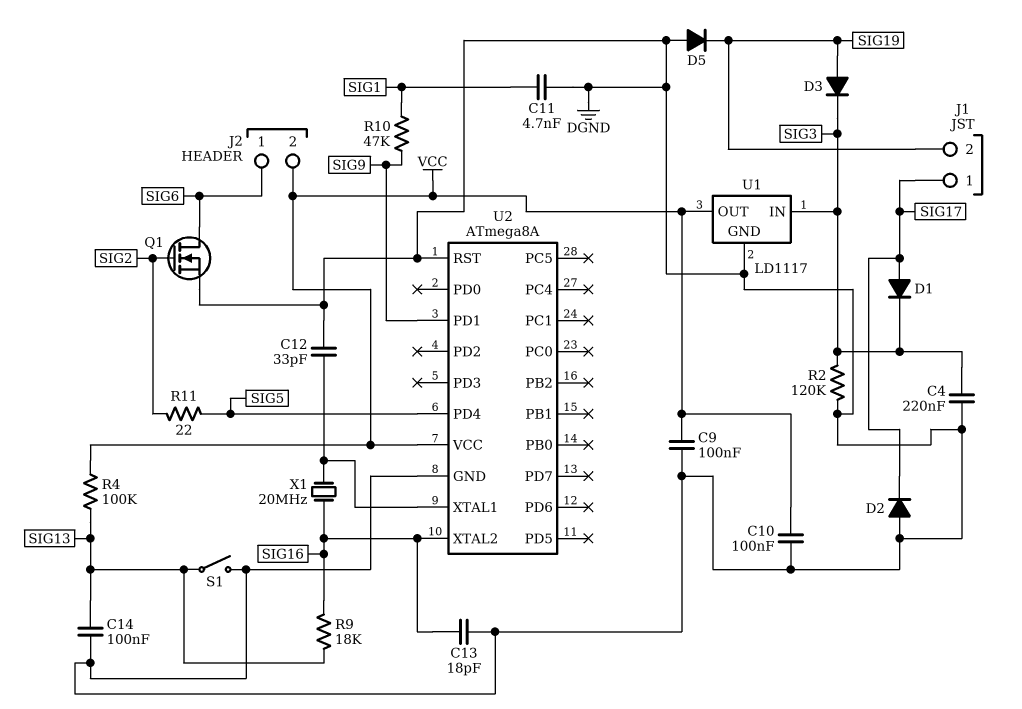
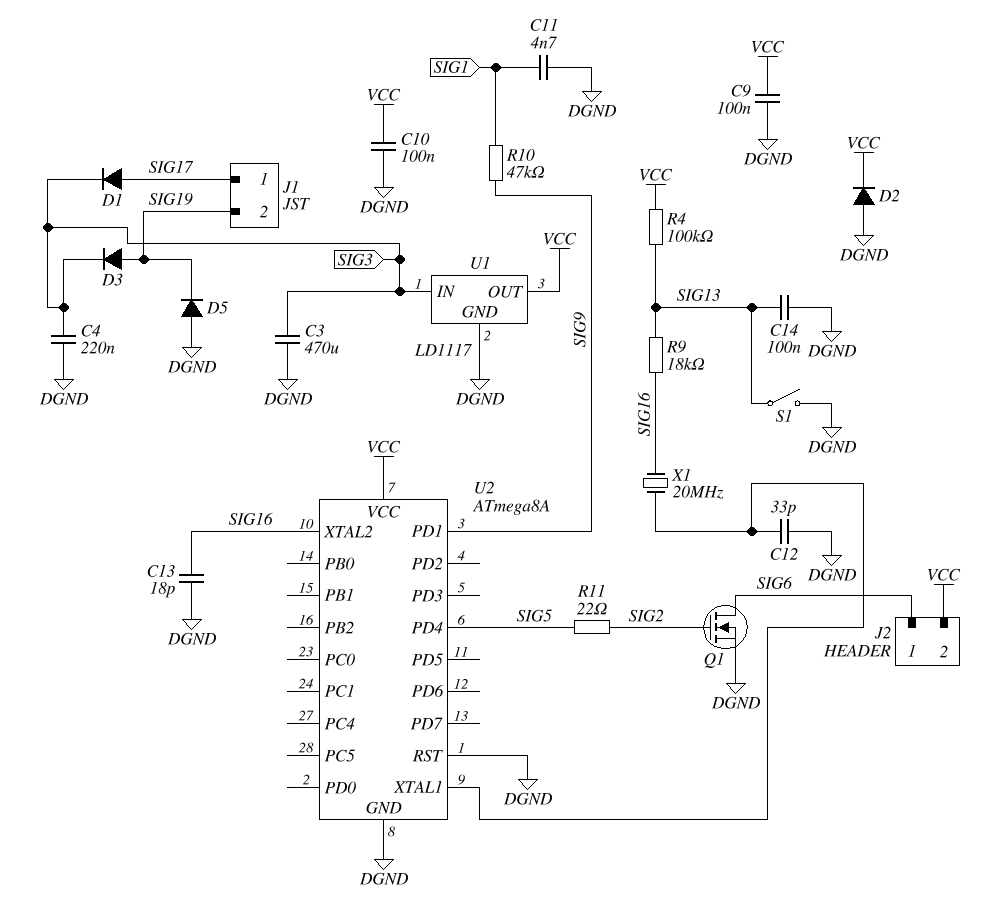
C3: none -> 470uF (DGND, SIG3)
D2: diode (A DGND, K SIG17) -> diode (A DGND, K VCC)
R2: 120k (DGND, SIG3) -> none

